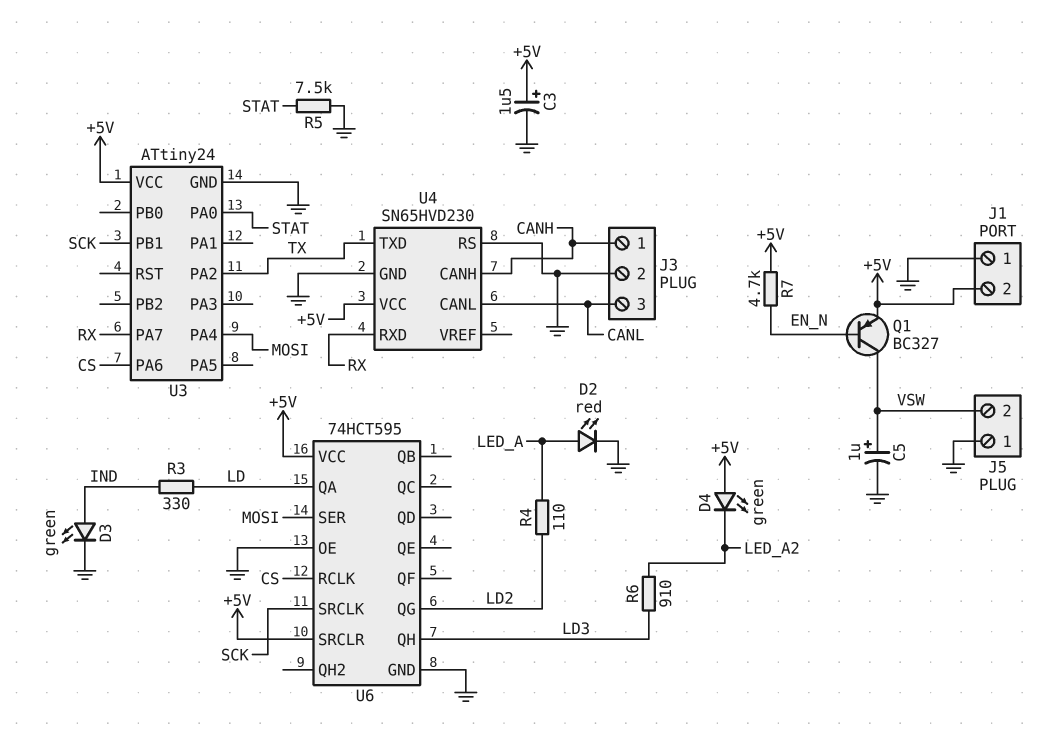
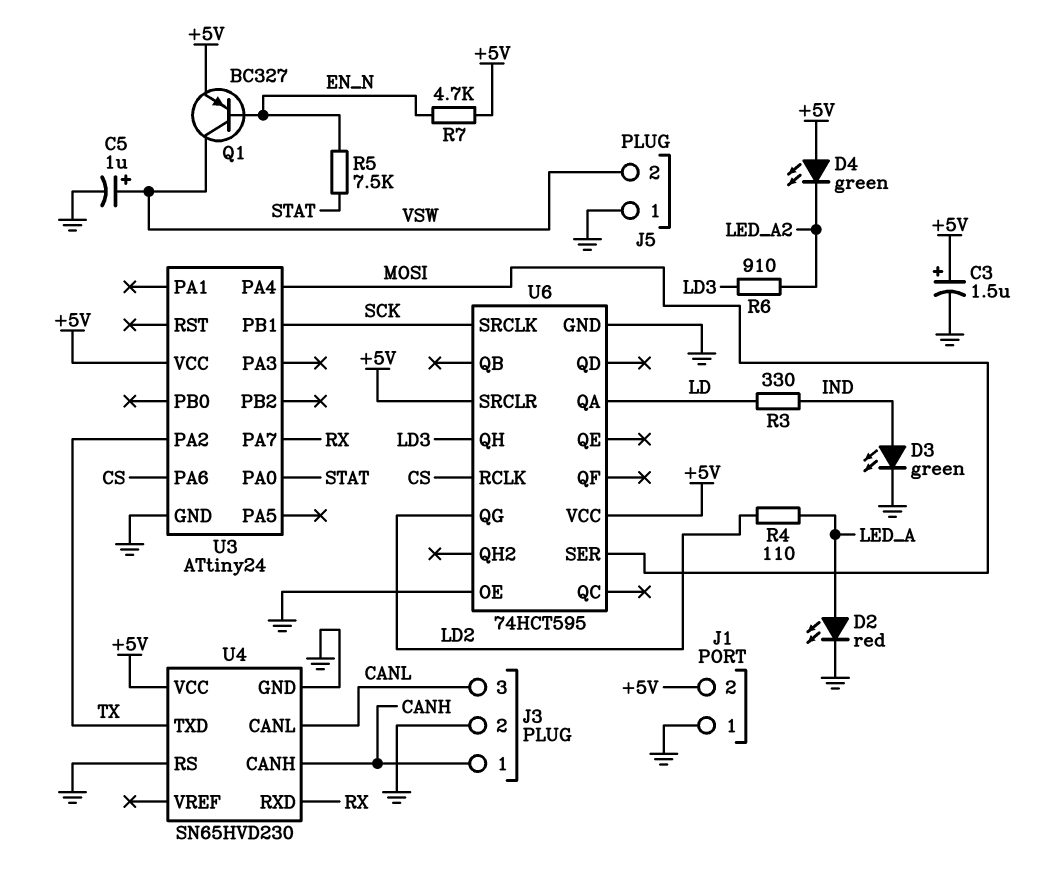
R5: 7.5k (GND, STAT) -> 7.5k (EN_N, STAT)

